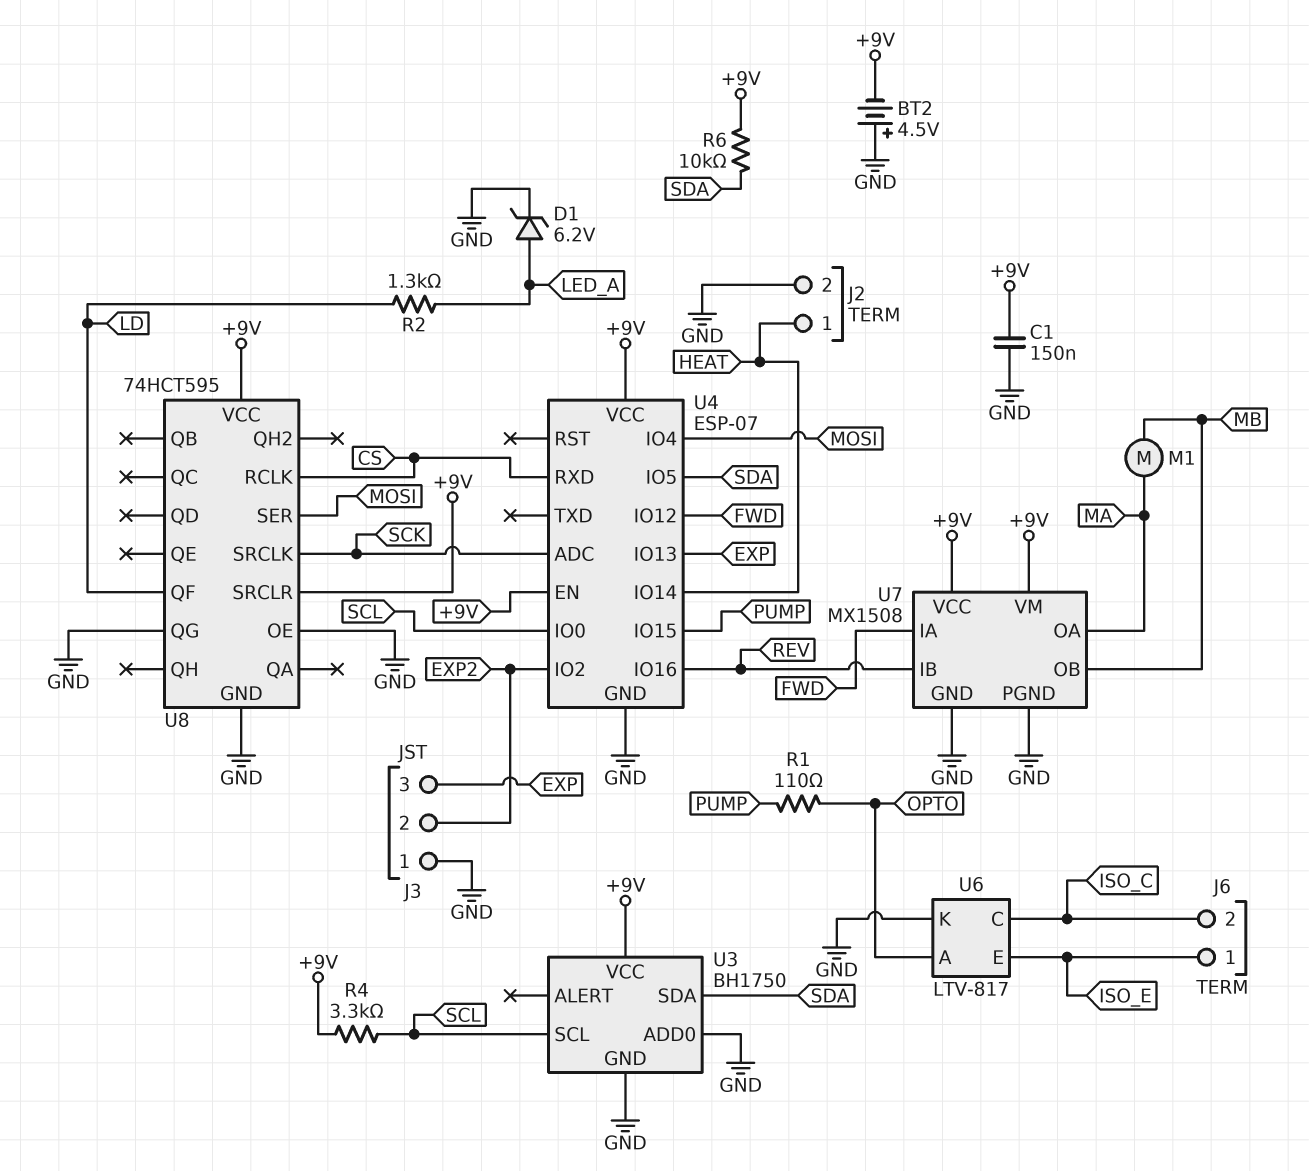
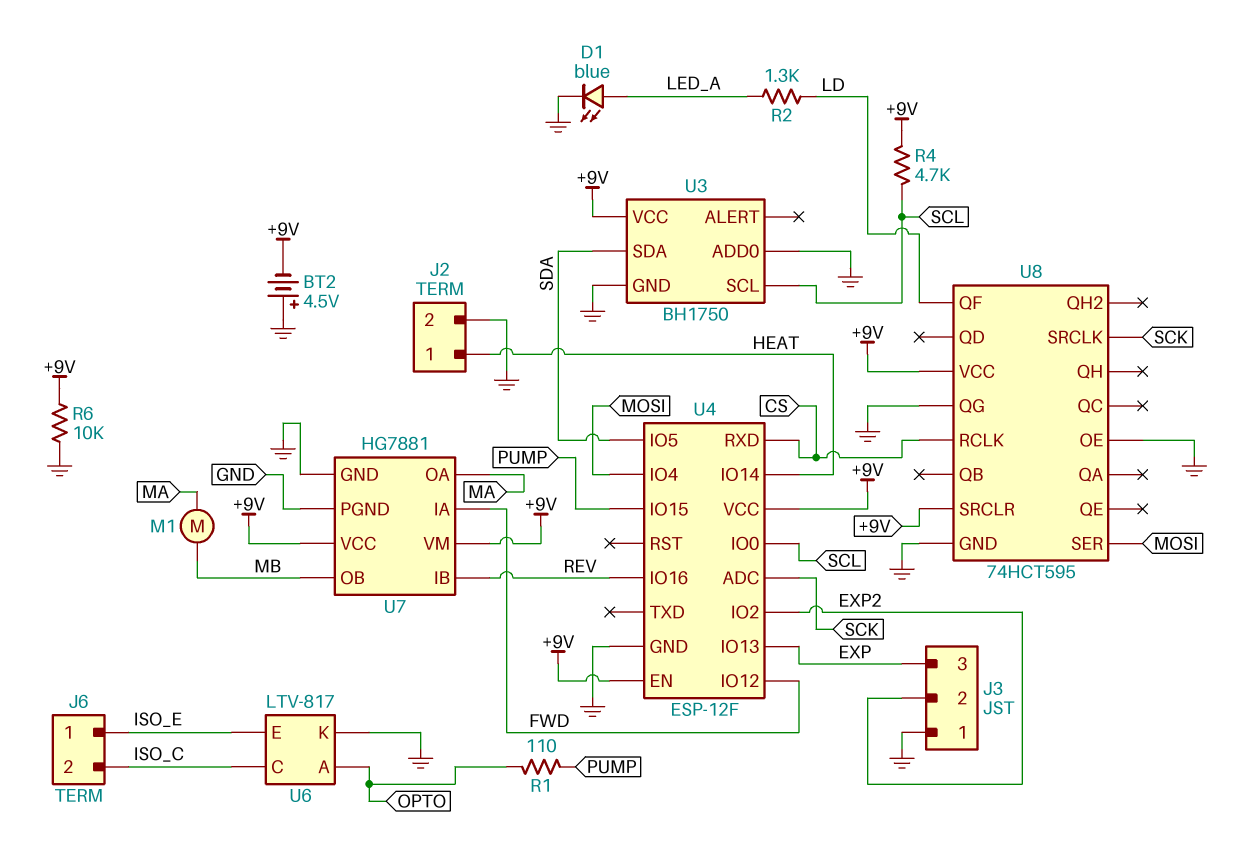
C1: 150nF (+9V, GND) -> none
D1: zener 6.2V (A LED_A, K GND) -> LED blue (A LED_A, K GND)
R4: 3.3k (+9V, SCL) -> 4.7k (+9V, SCL)
R6: 10k (+9V, SDA) -> 10k (+9V, GND)
U4: ESP-07 -> ESP-12F
U7: MX1508 -> HG7881

